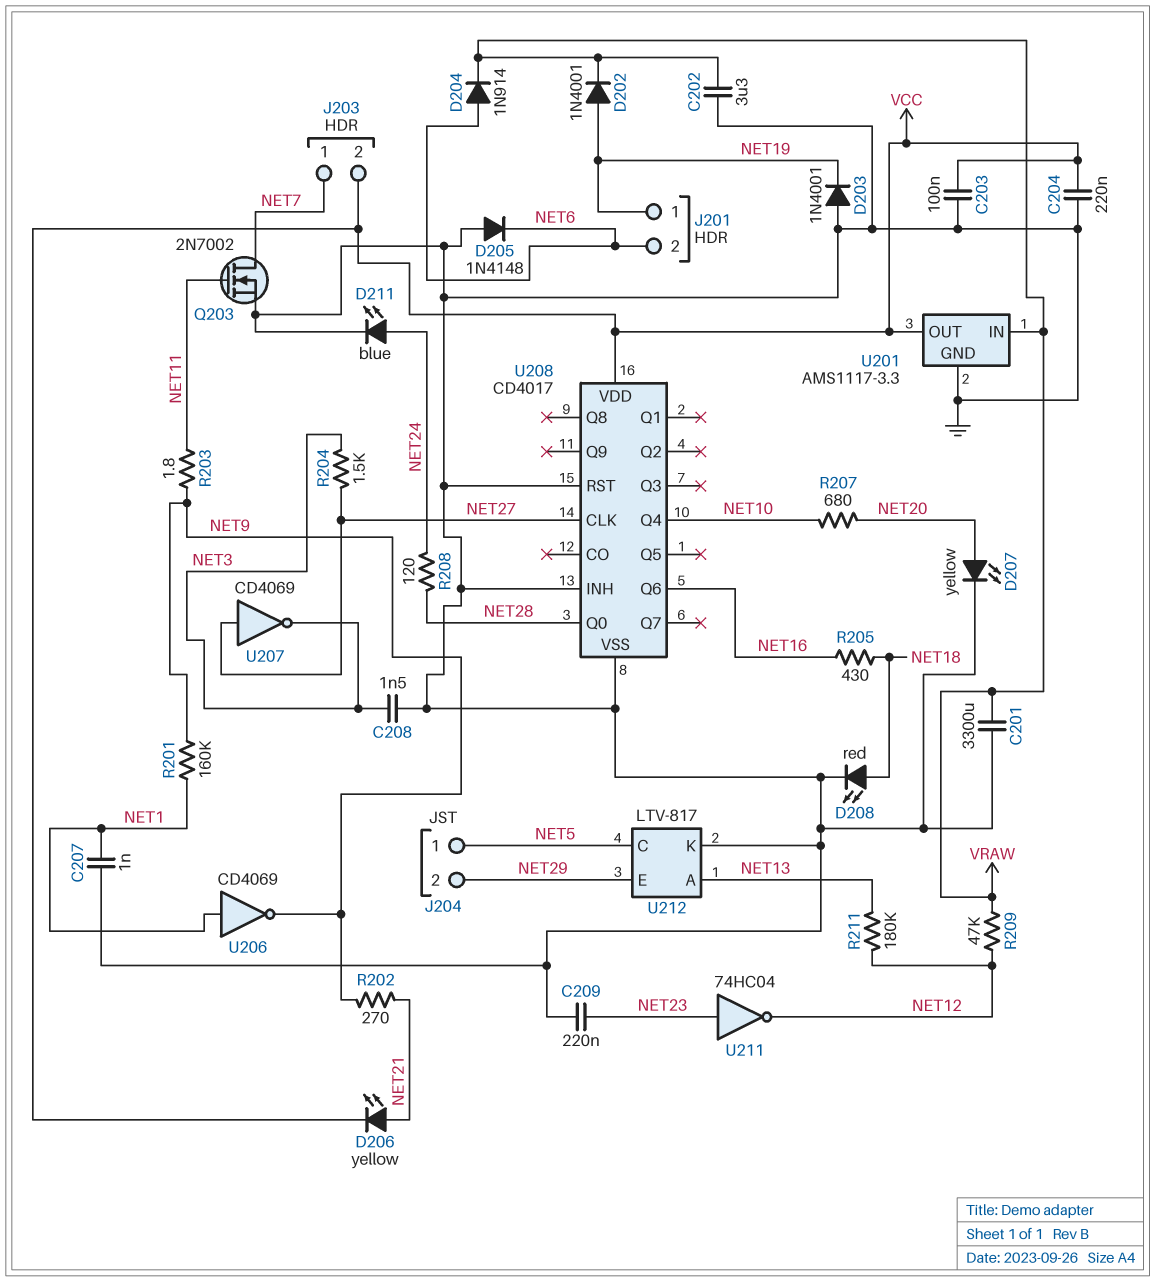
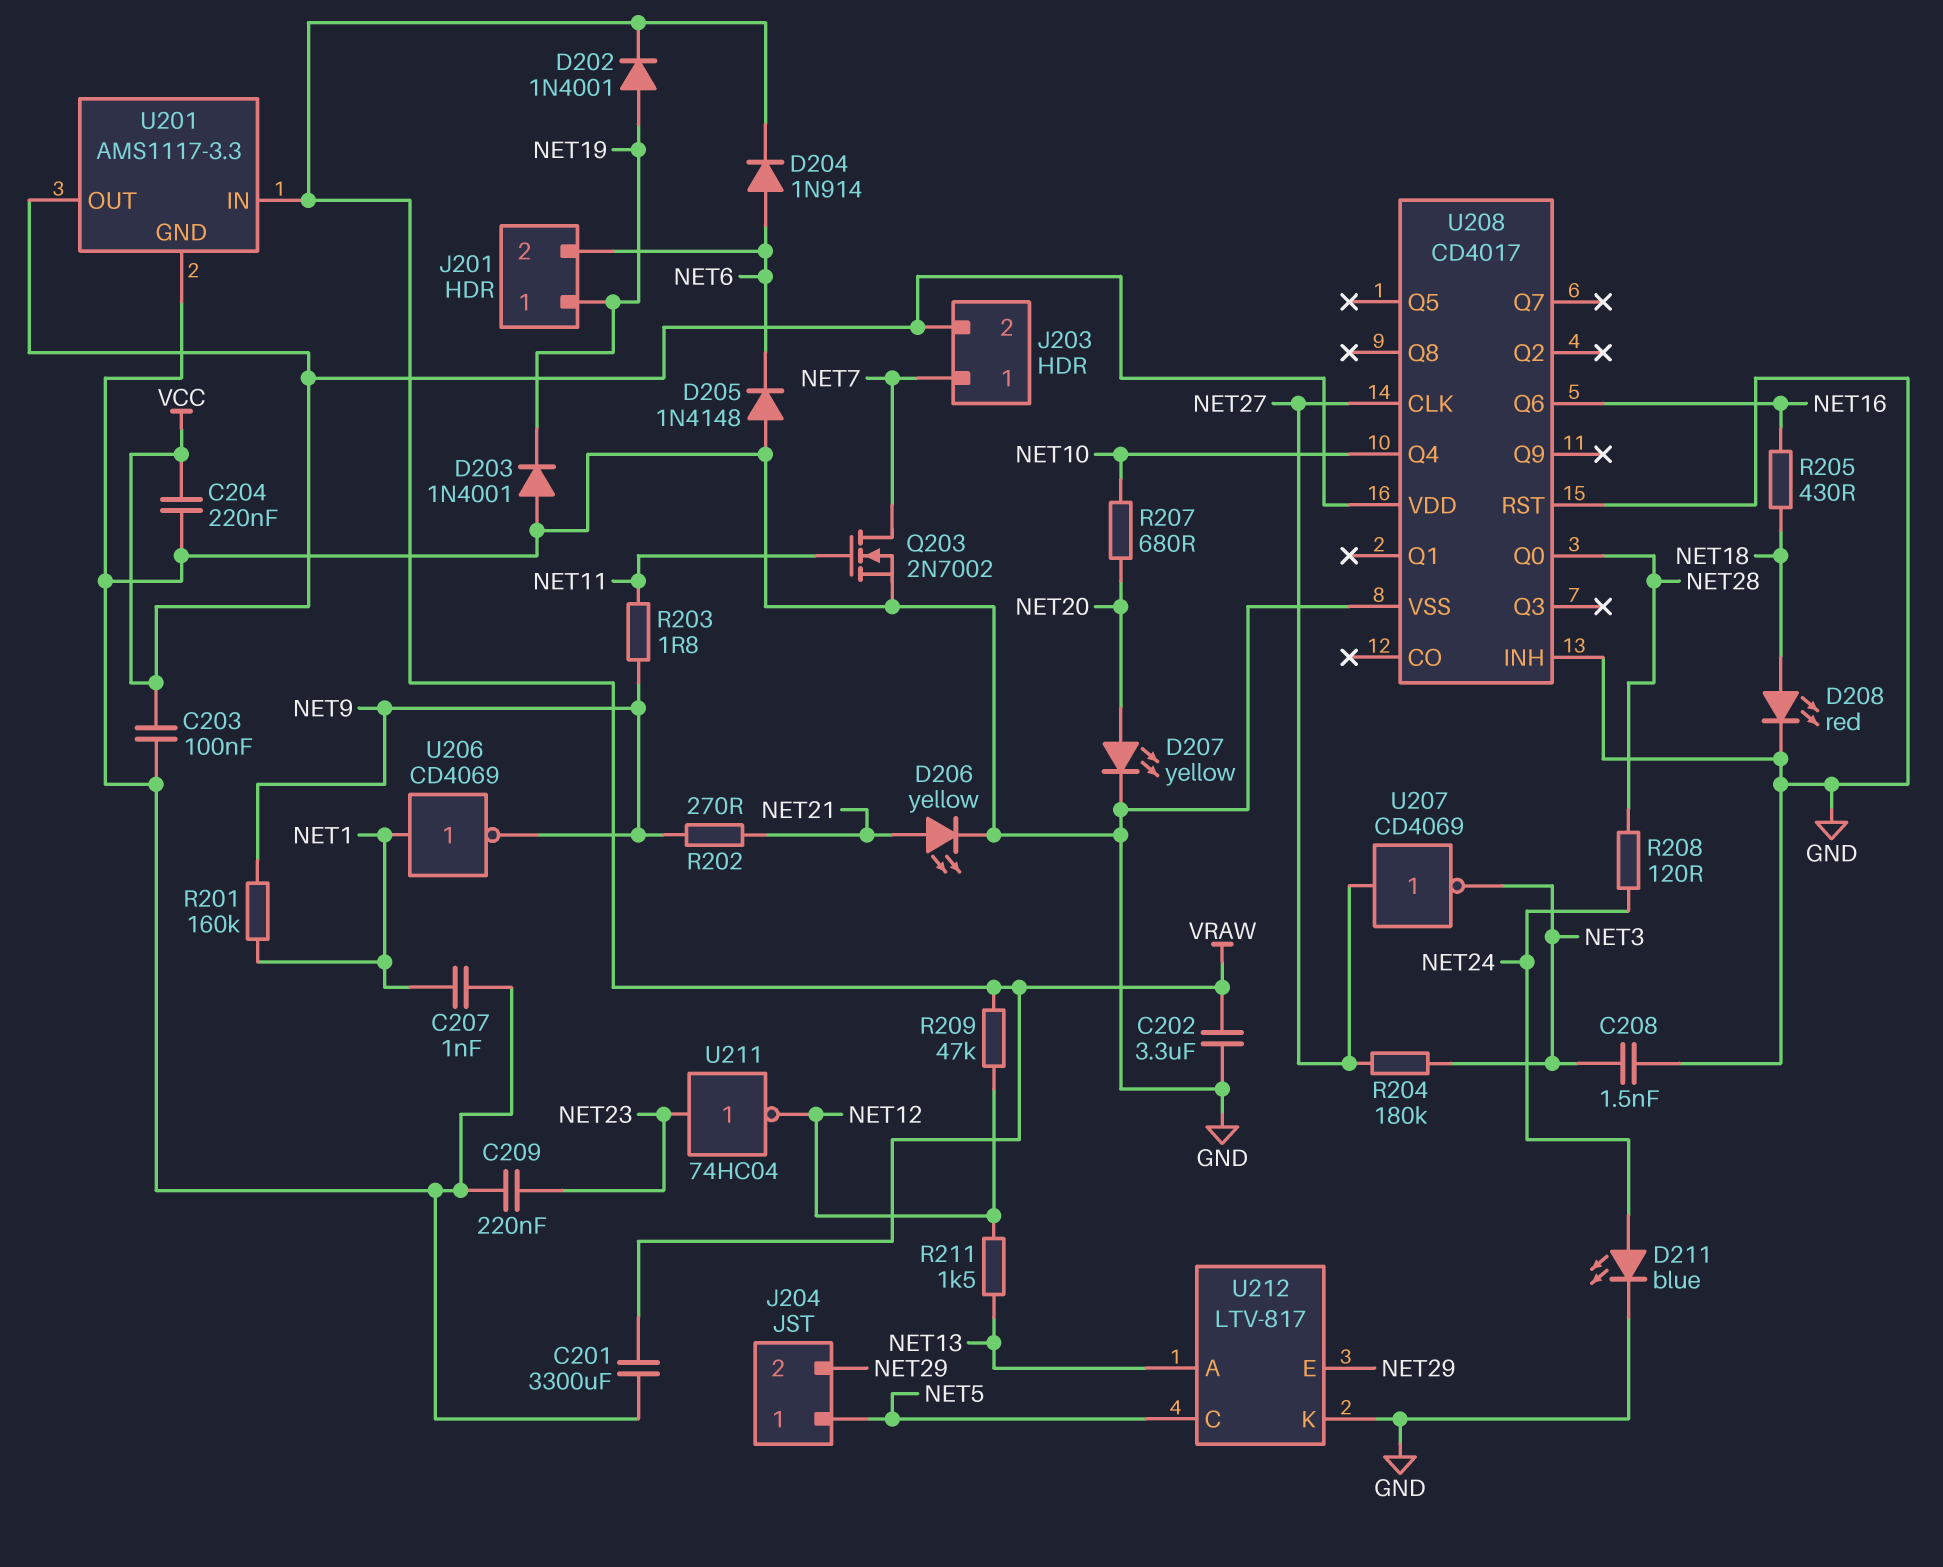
D206: LED yellow (A NET21, K VCC) -> LED yellow (A NET21, K GND)
R204: 1.5k (NET3, NET27) -> 180k (NET3, NET27)
R211: 180k (NET12, NET13) -> 1.5k (NET12, NET13)

